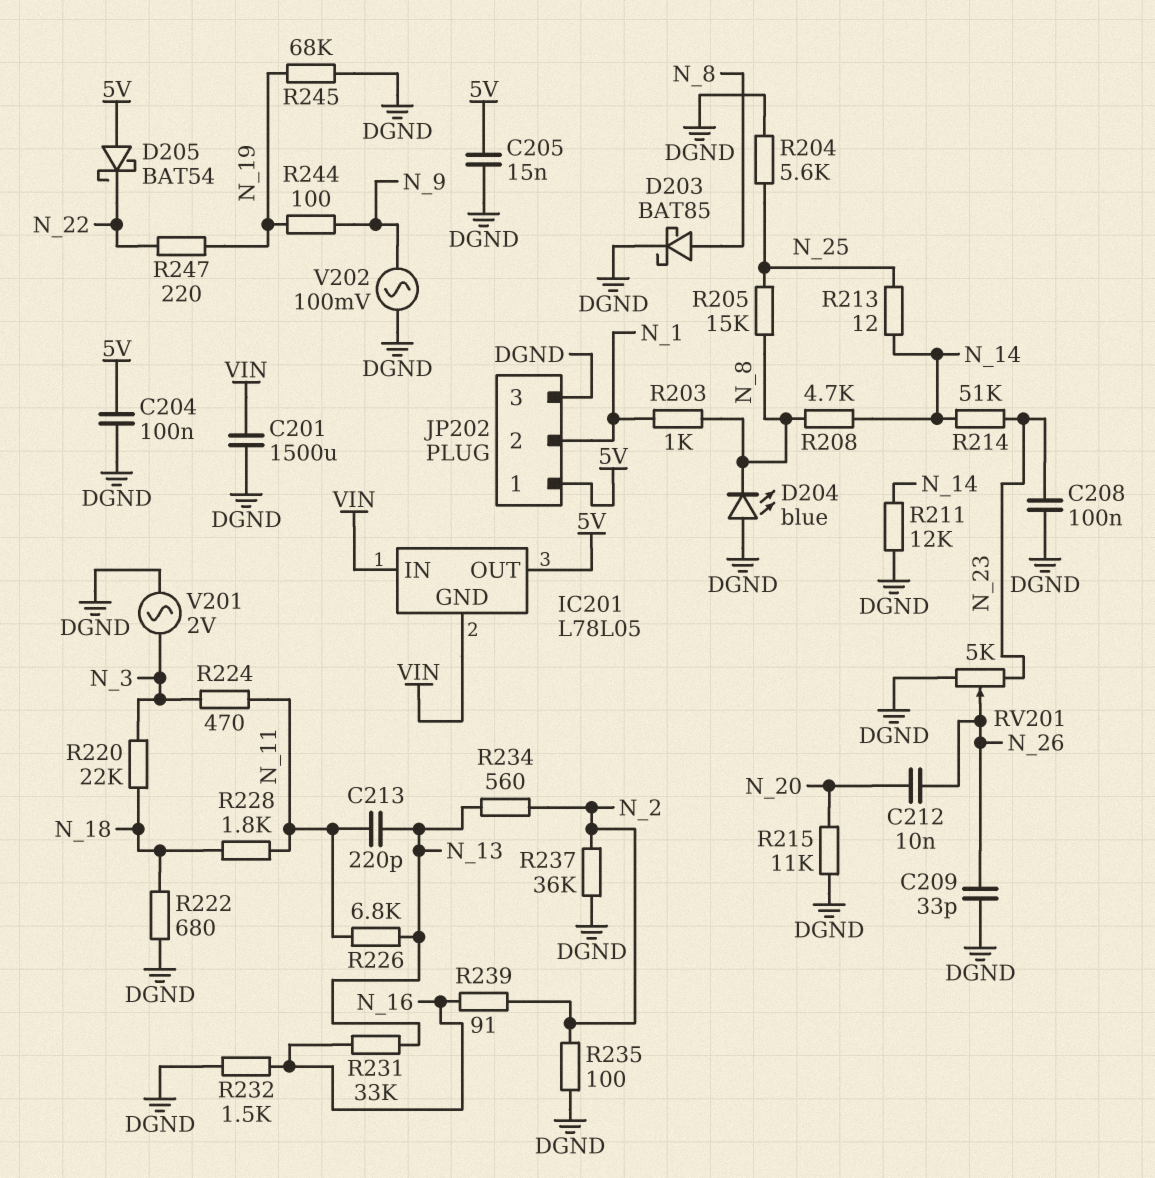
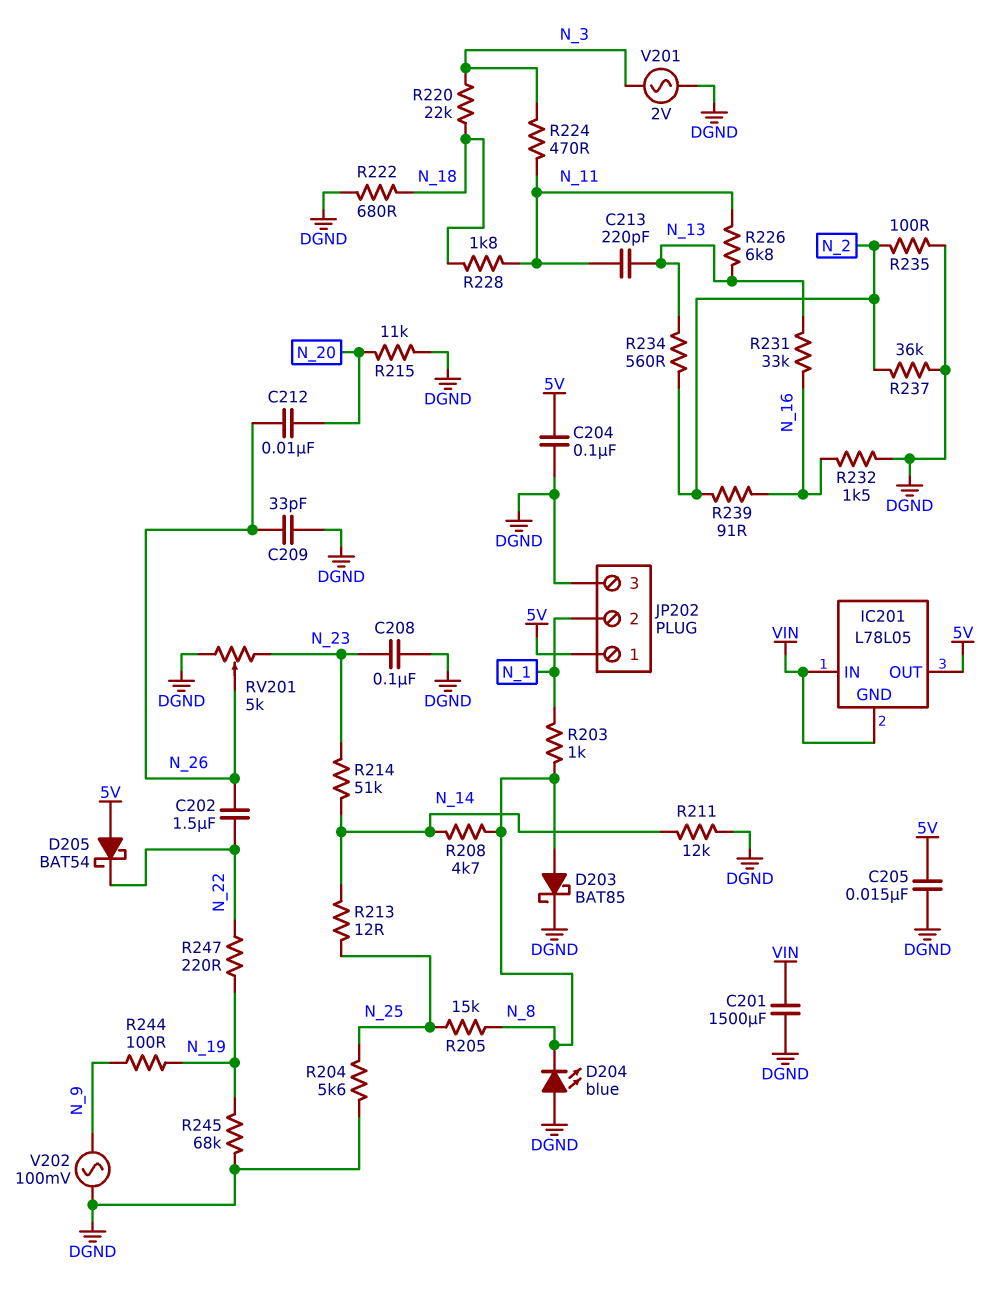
C202: none -> 1.5uF (N_22, N_26)

